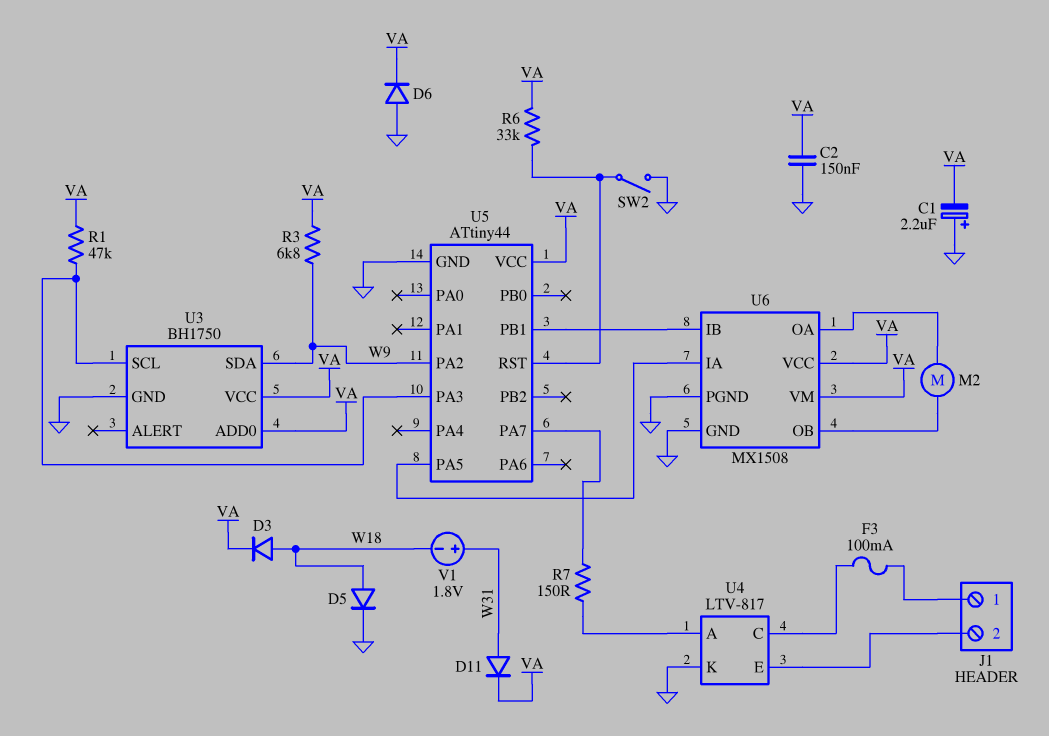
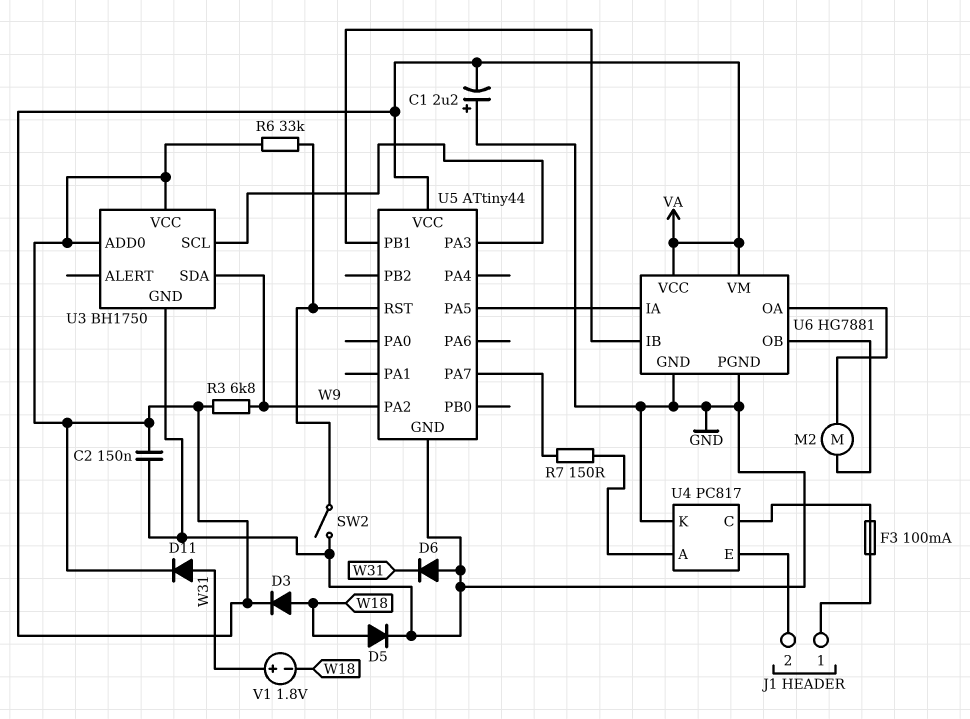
D6: diode (A GND, K VA) -> diode (A GND, K W31)
R1: 47k (U3/SCL, VA) -> none
U4: LTV-817 -> PC817
U6: MX1508 -> HG7881

